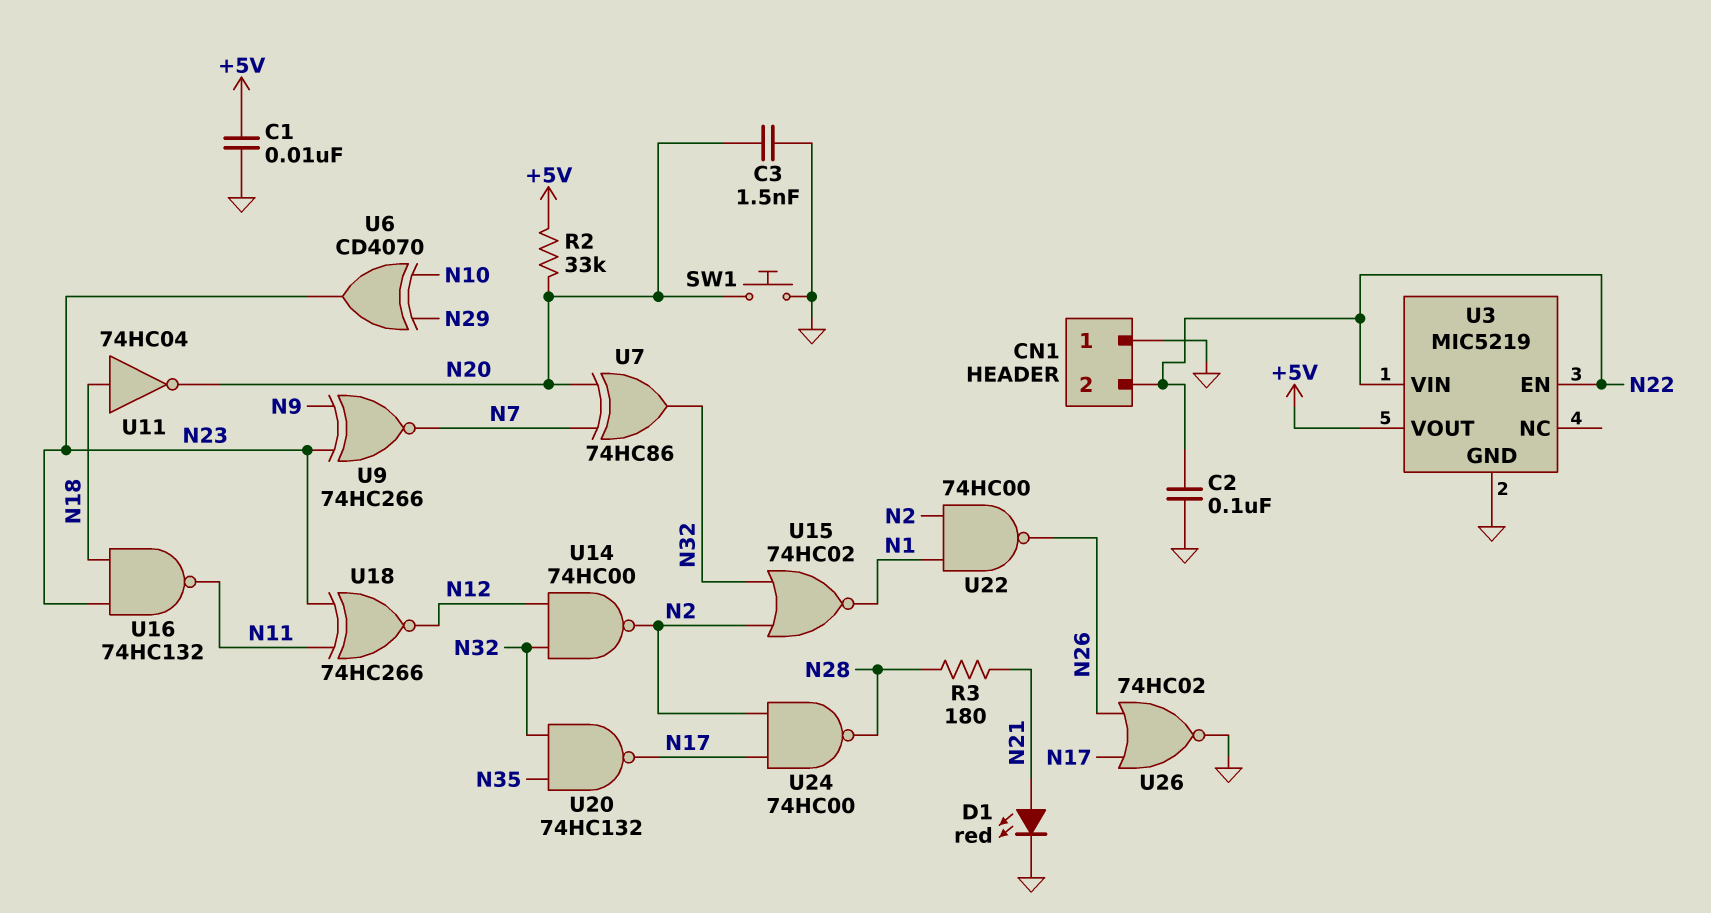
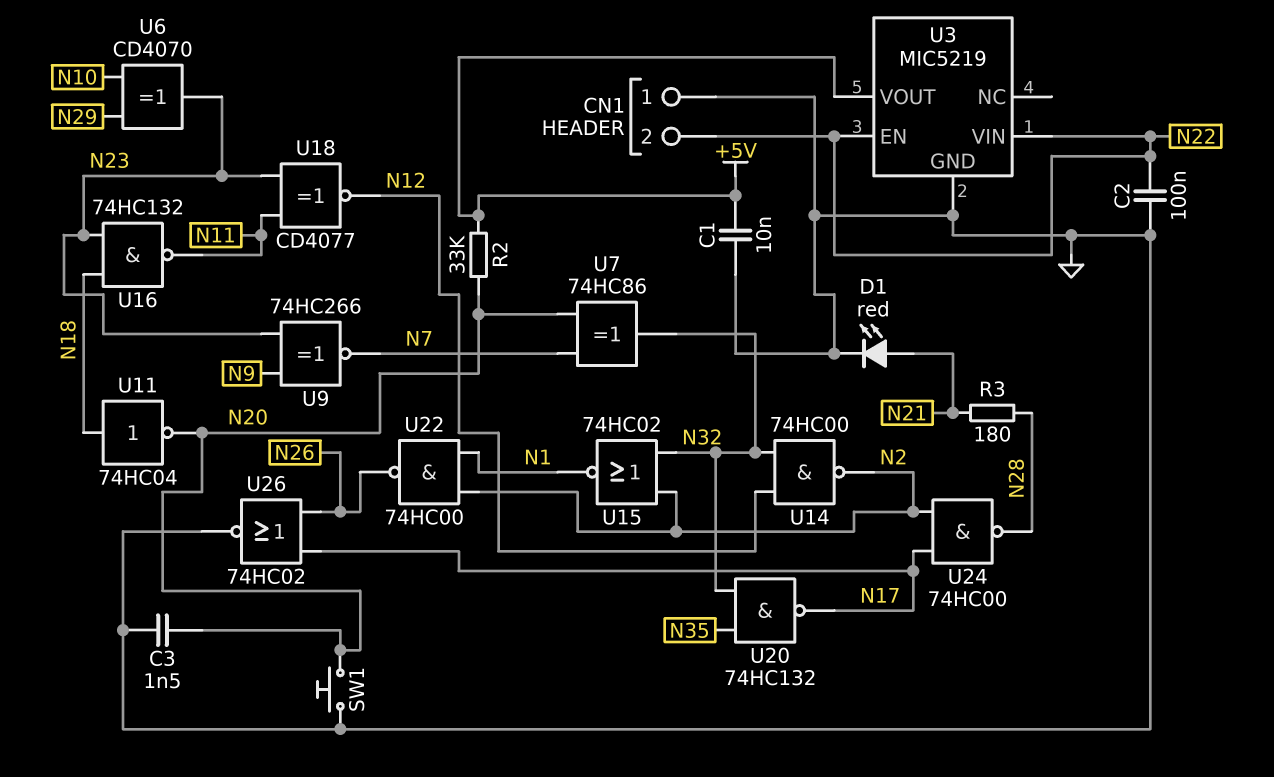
U18: XNOR 74HC266 (in N11, in N23, out N12) -> XNOR CD4077 (in N11, in N23, out N12)

